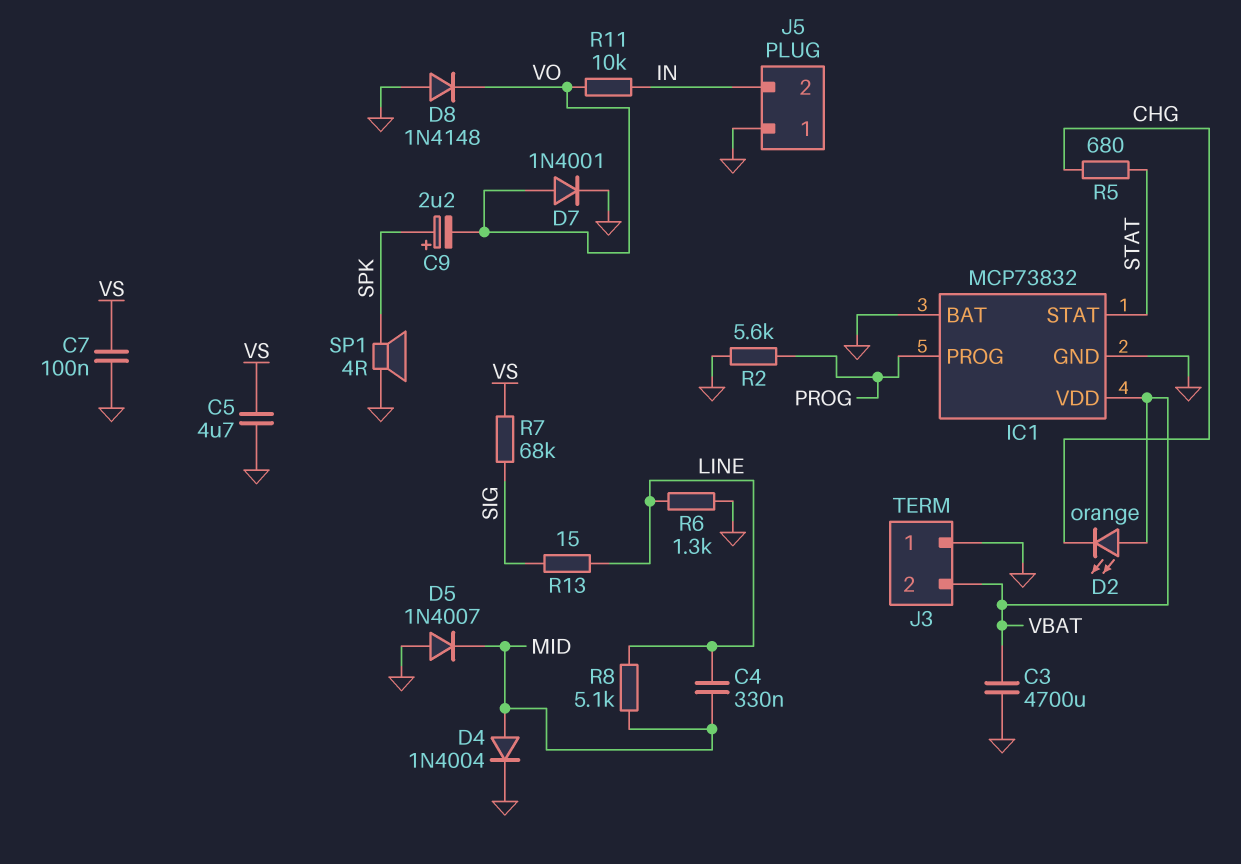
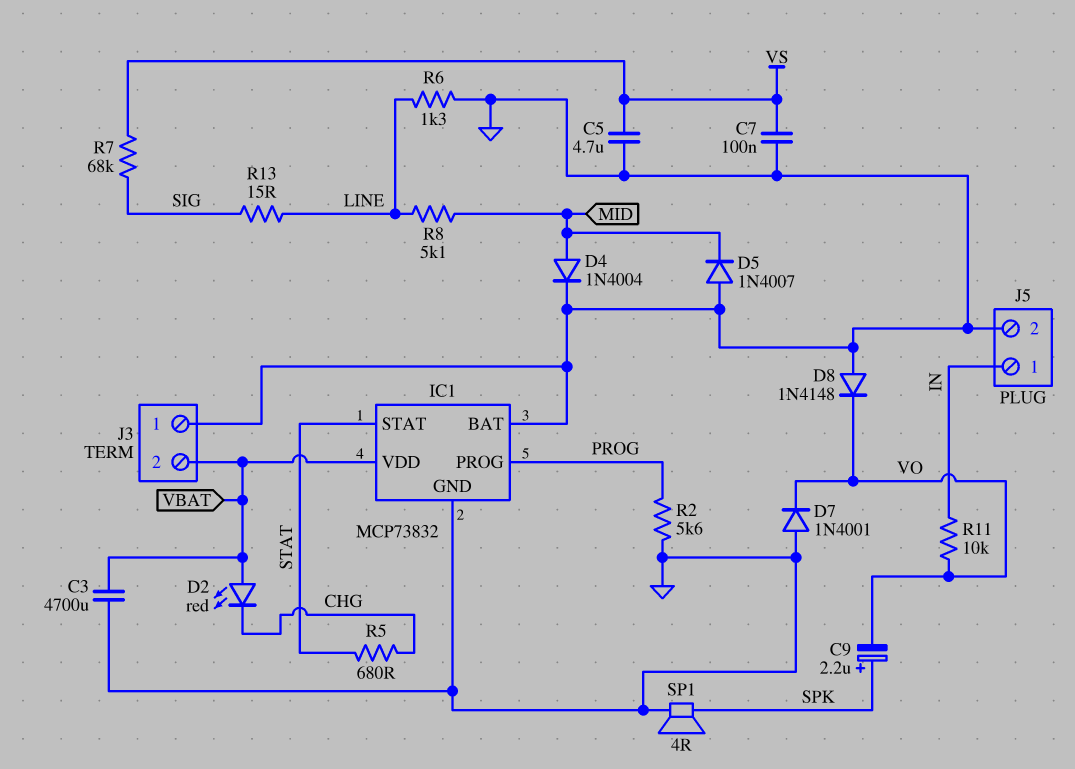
C4: 330nF (LINE, MID) -> none
D2: LED orange (A VBAT, K CHG) -> LED red (A VBAT, K CHG)
D7: diode 1N4001 (A VO, K GND) -> diode 1N4001 (A GND, K VO)
J5 pin 1: GND -> IN
J5 pin 2: IN -> GND

